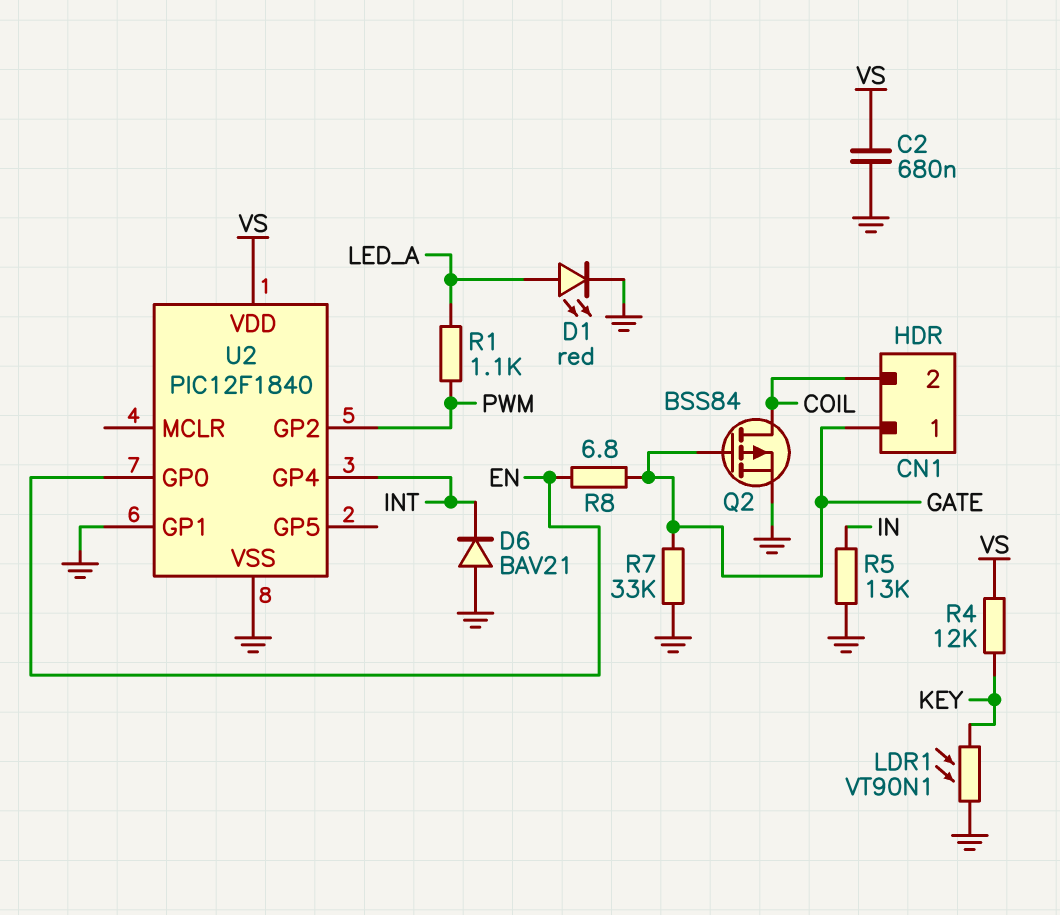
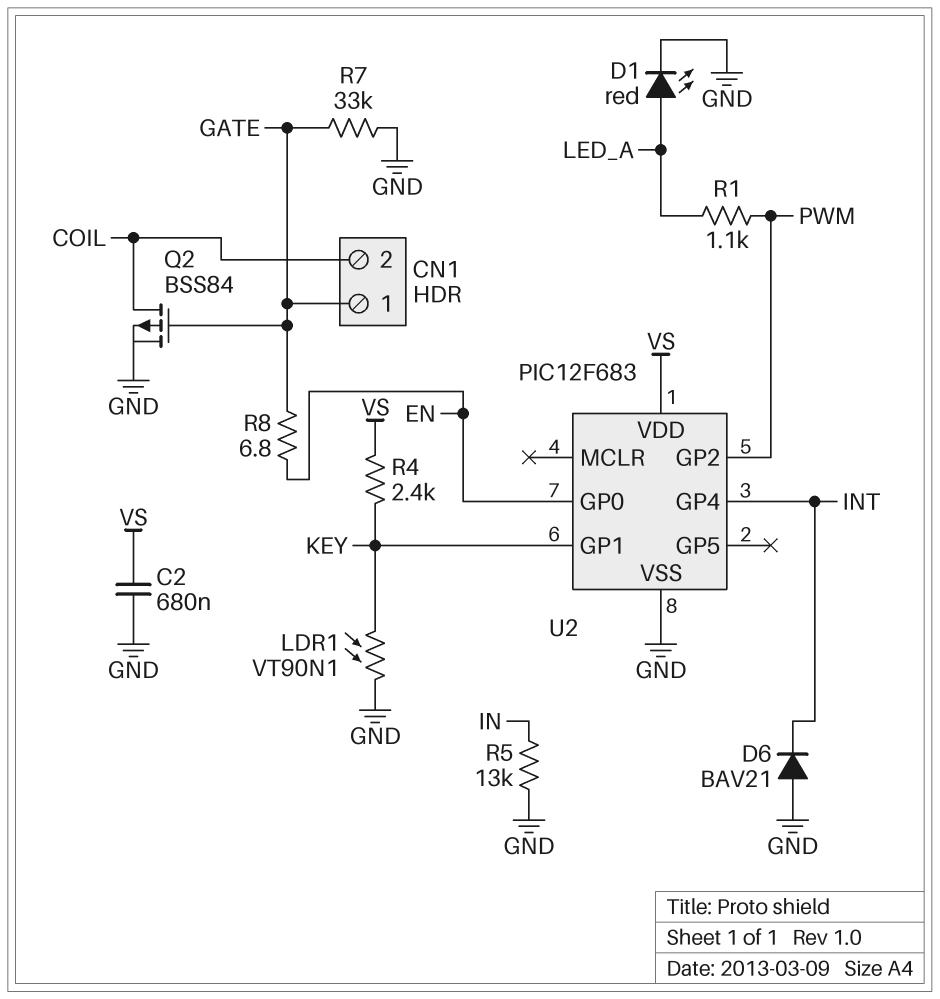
R4: 12k (KEY, VS) -> 2.4k (KEY, VS)
U2: PIC12F1840 -> PIC12F683
U2 pin GP1: GND -> KEY

